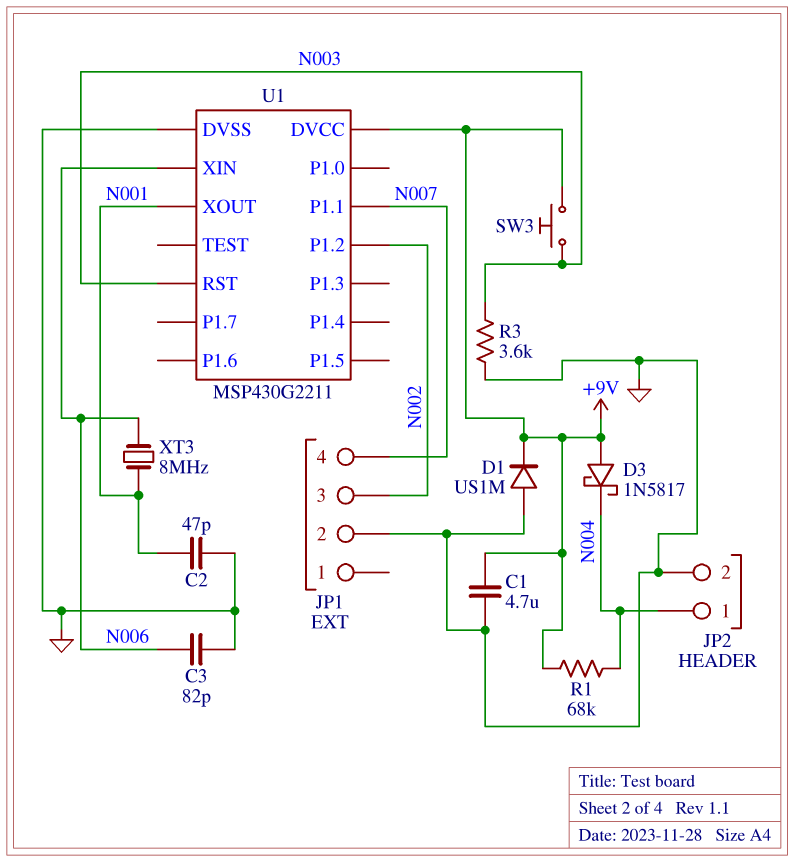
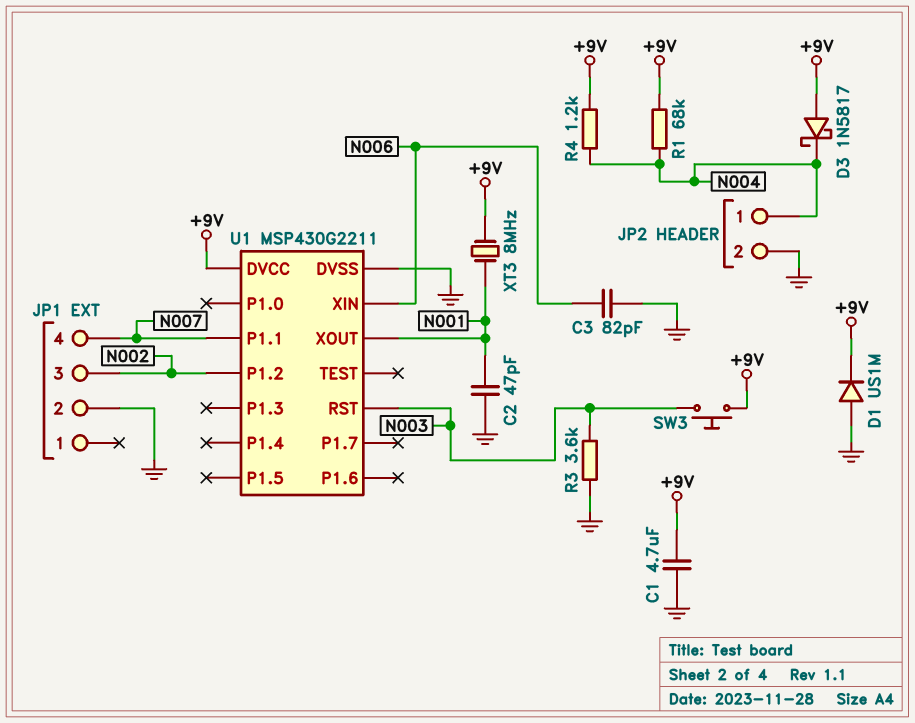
R4: none -> 1.2k (+9V, N004)
XT3: 8MHz (N001, N006) -> 8MHz (+9V, N001)

